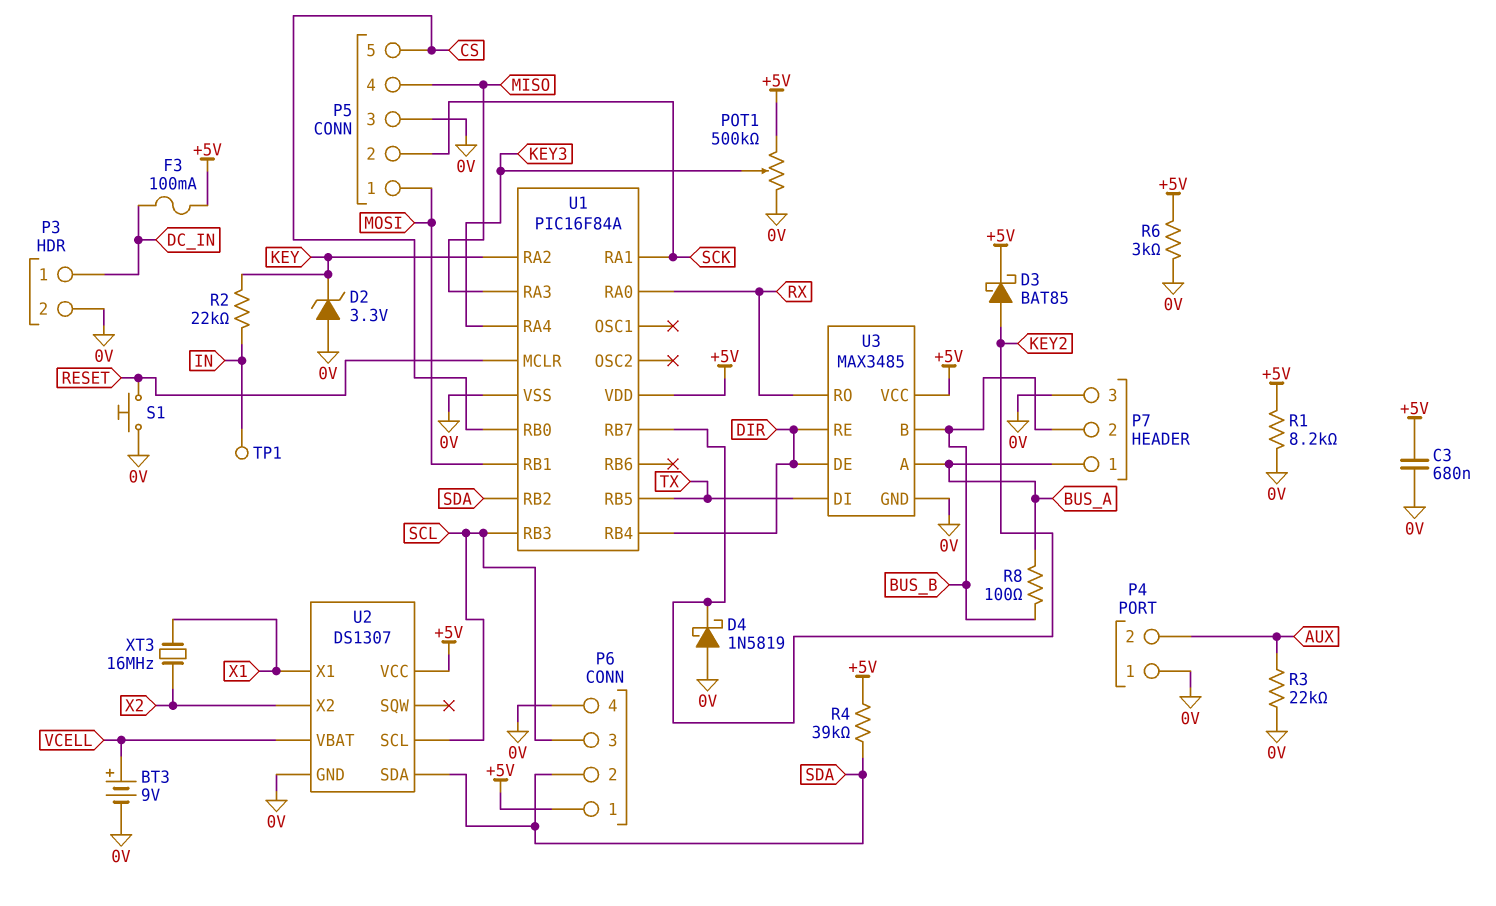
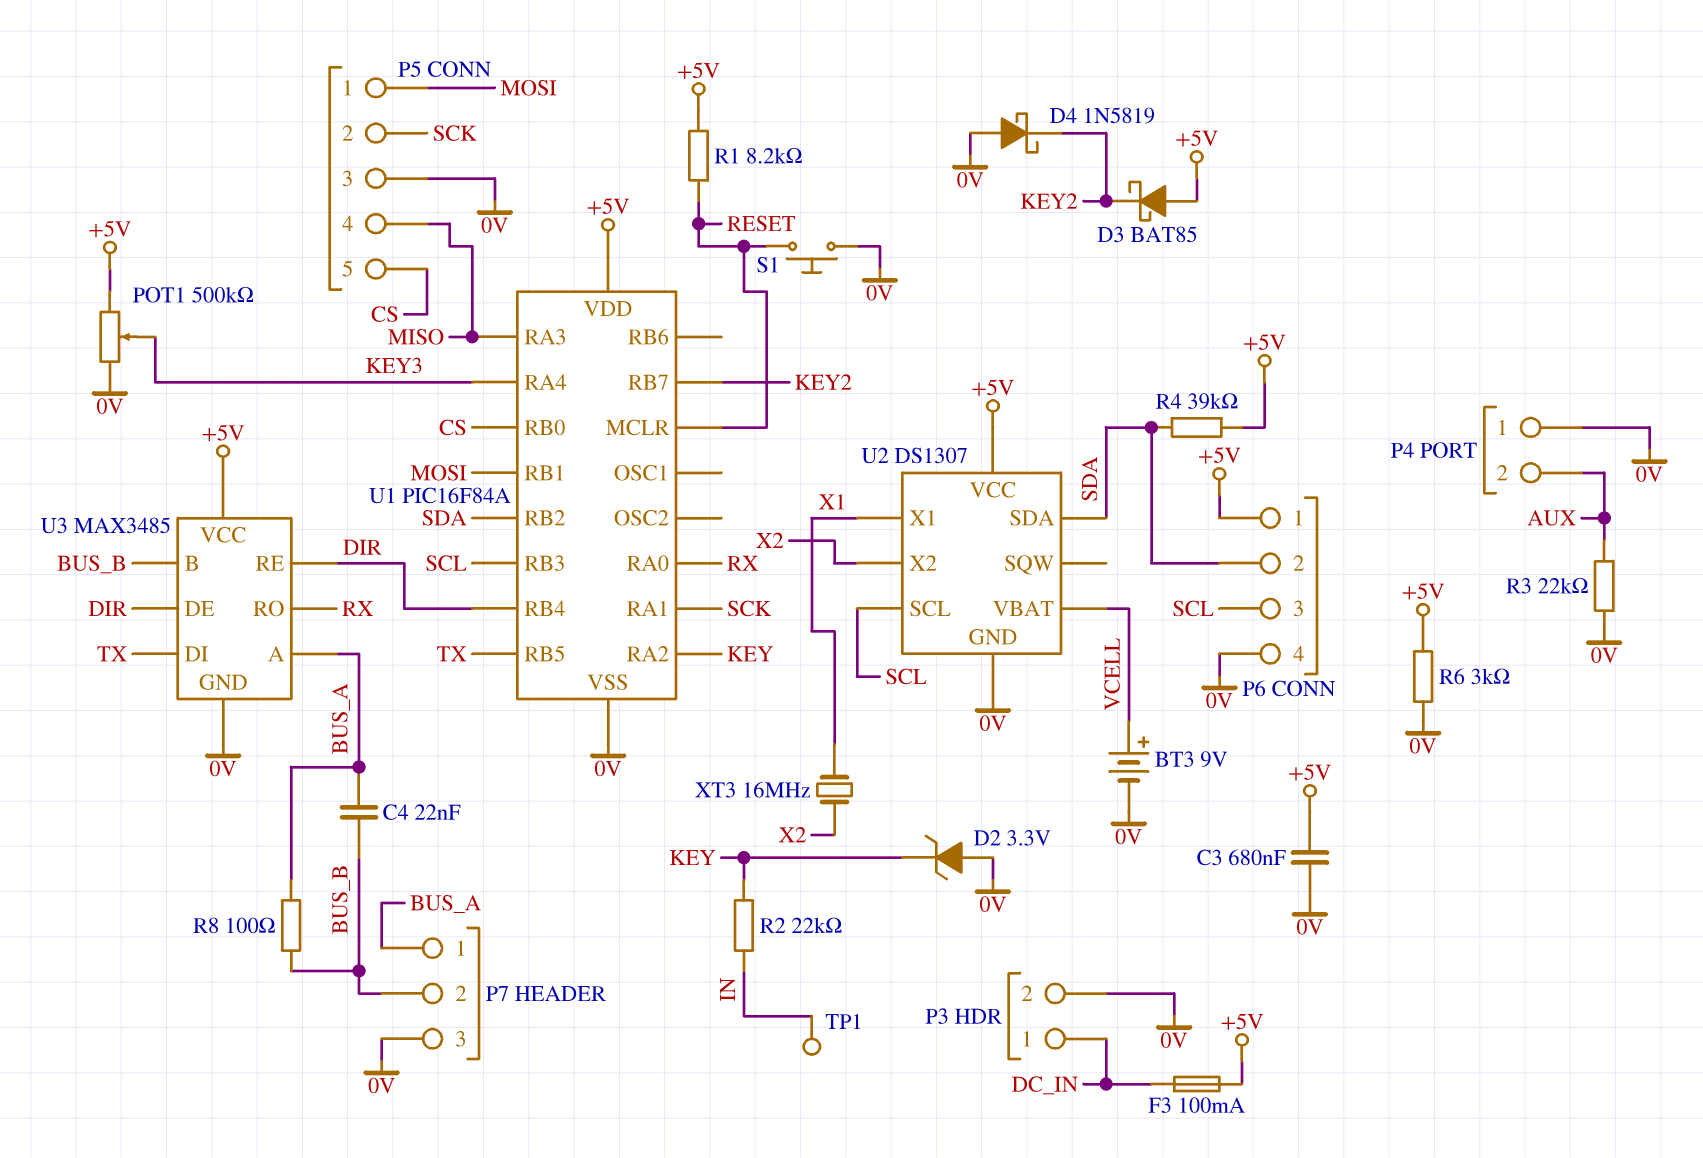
C4: none -> 22nF (BUS_A, BUS_B)
D3: schottky BAT85 (A KEY2, K +5V) -> schottky BAT85 (A +5V, K KEY2)
R1: 8.2k (+5V, 0V) -> 8.2k (+5V, RESET)

